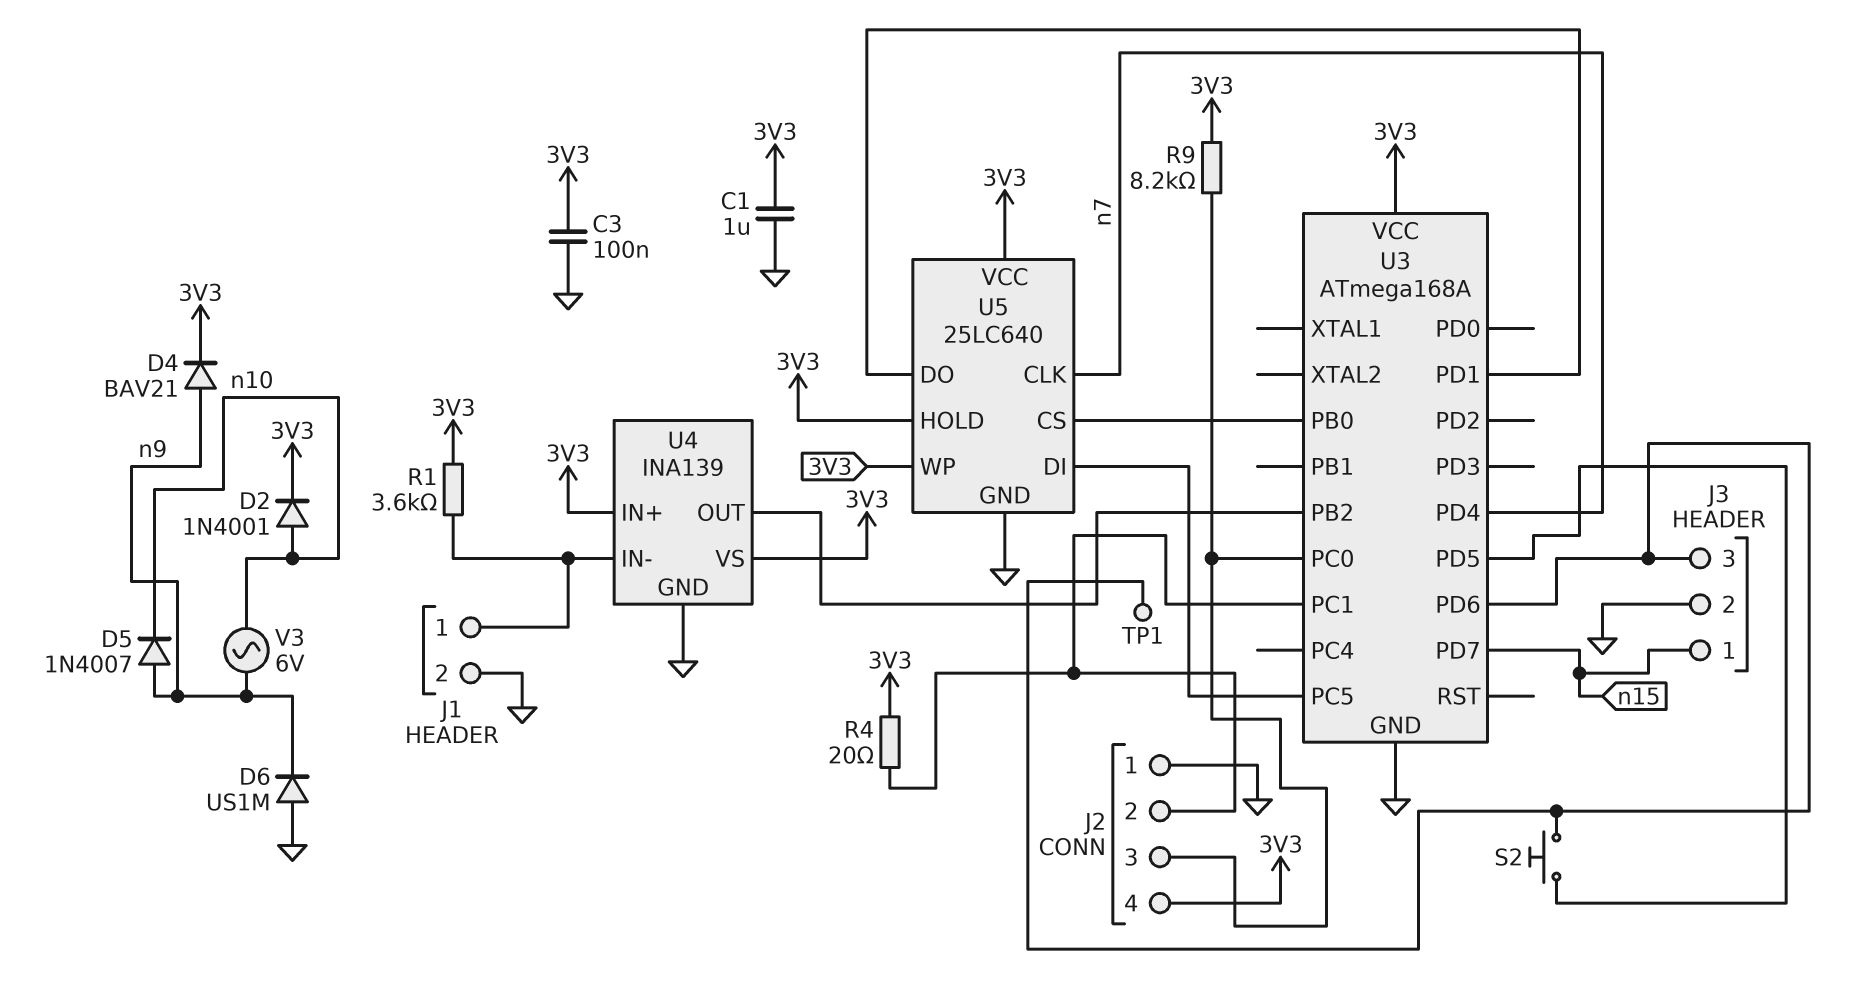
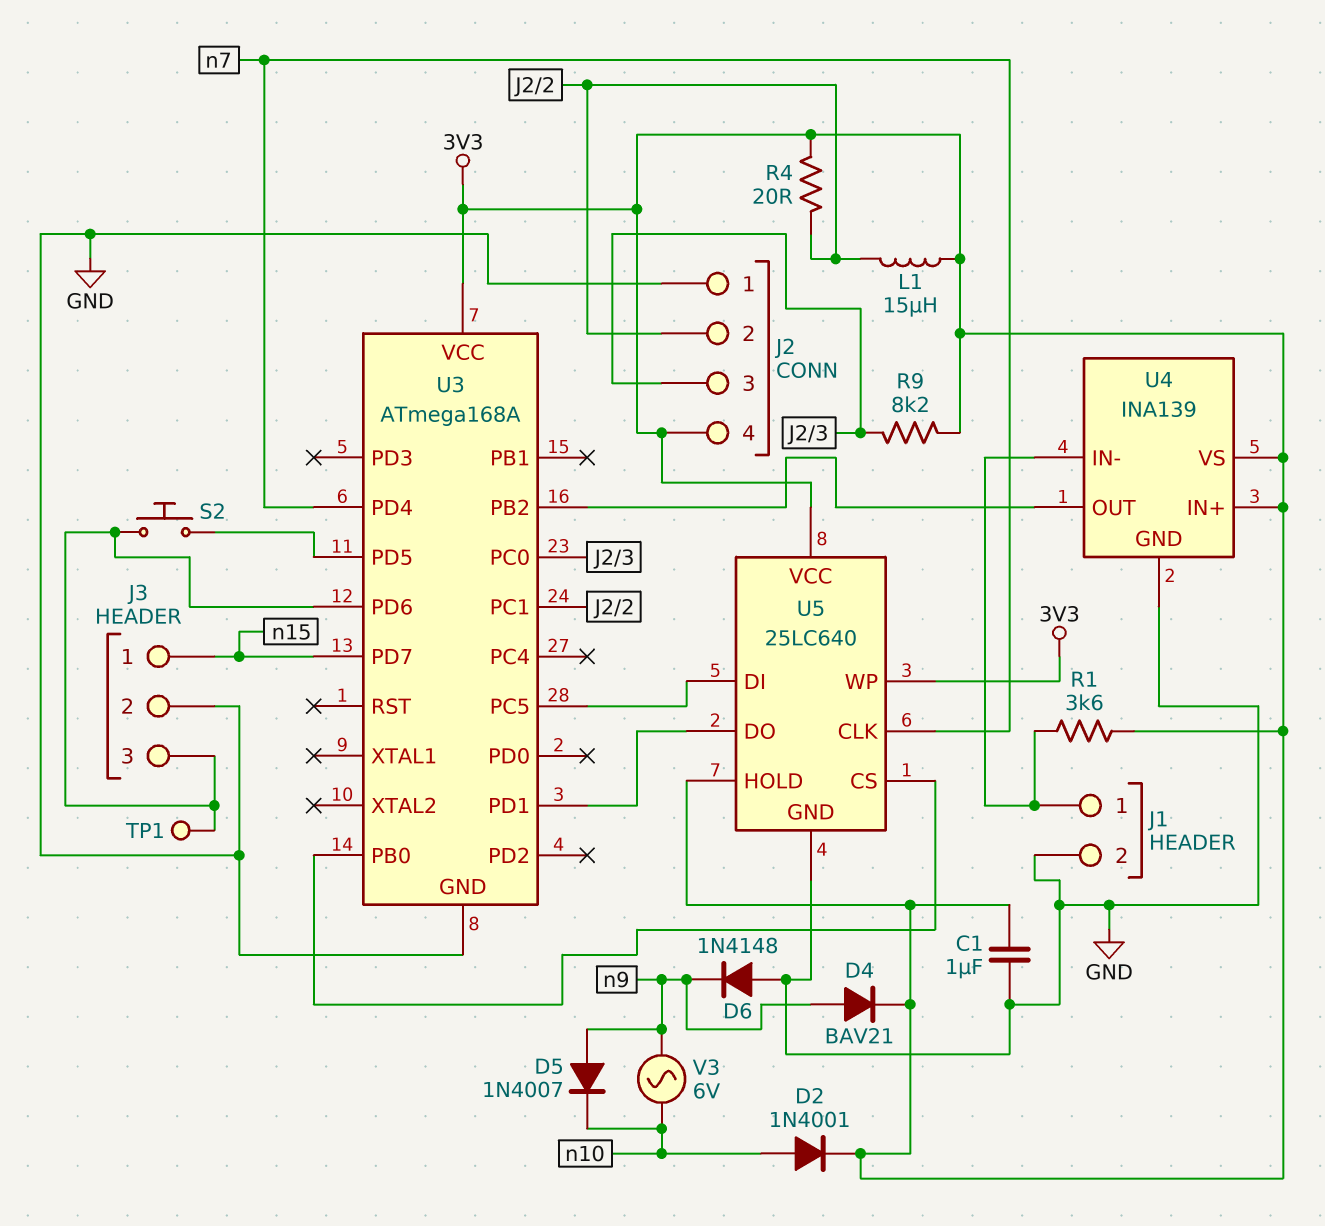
C3: 100nF (3V3, GND) -> none
D6: diode US1M (A GND, K n9) -> diode 1N4148 (A GND, K n9)
L1: none -> 15uH (3V3, J2/2)

